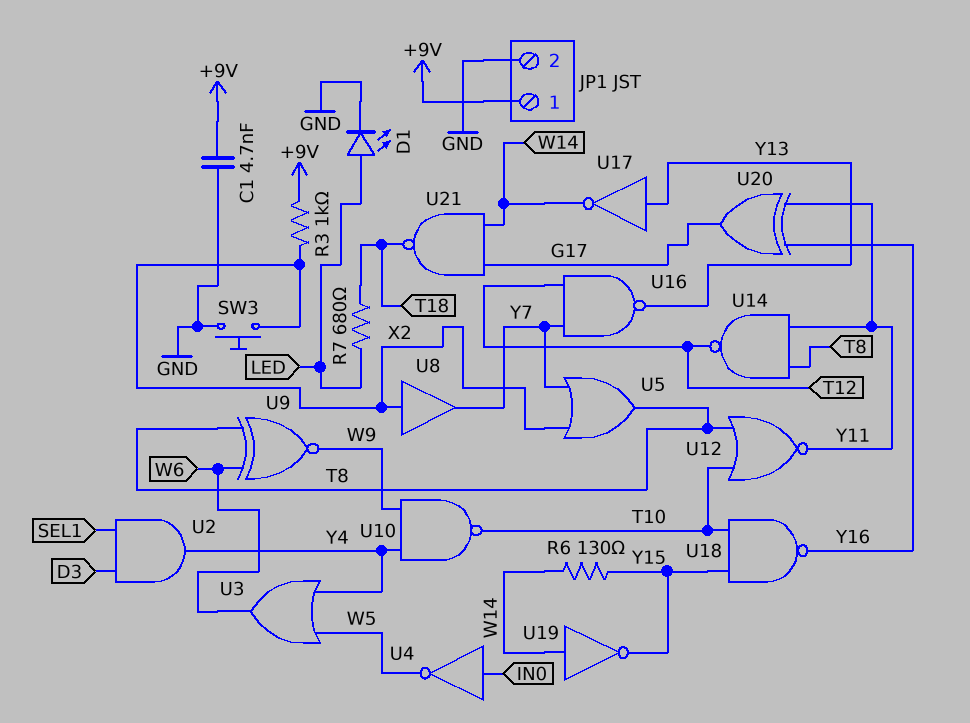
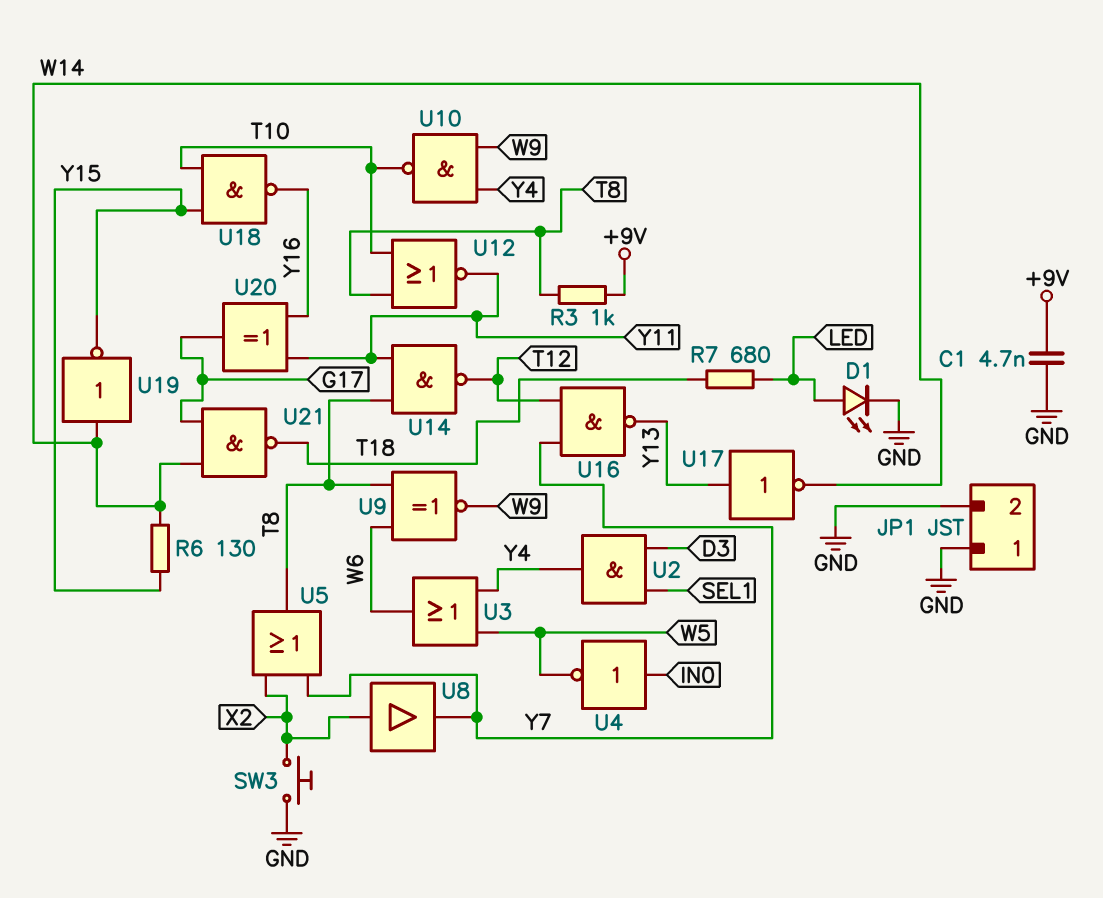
JP1 pin 1: +9V -> GND
R3: 1k (+9V, X2) -> 1k (+9V, T8)

